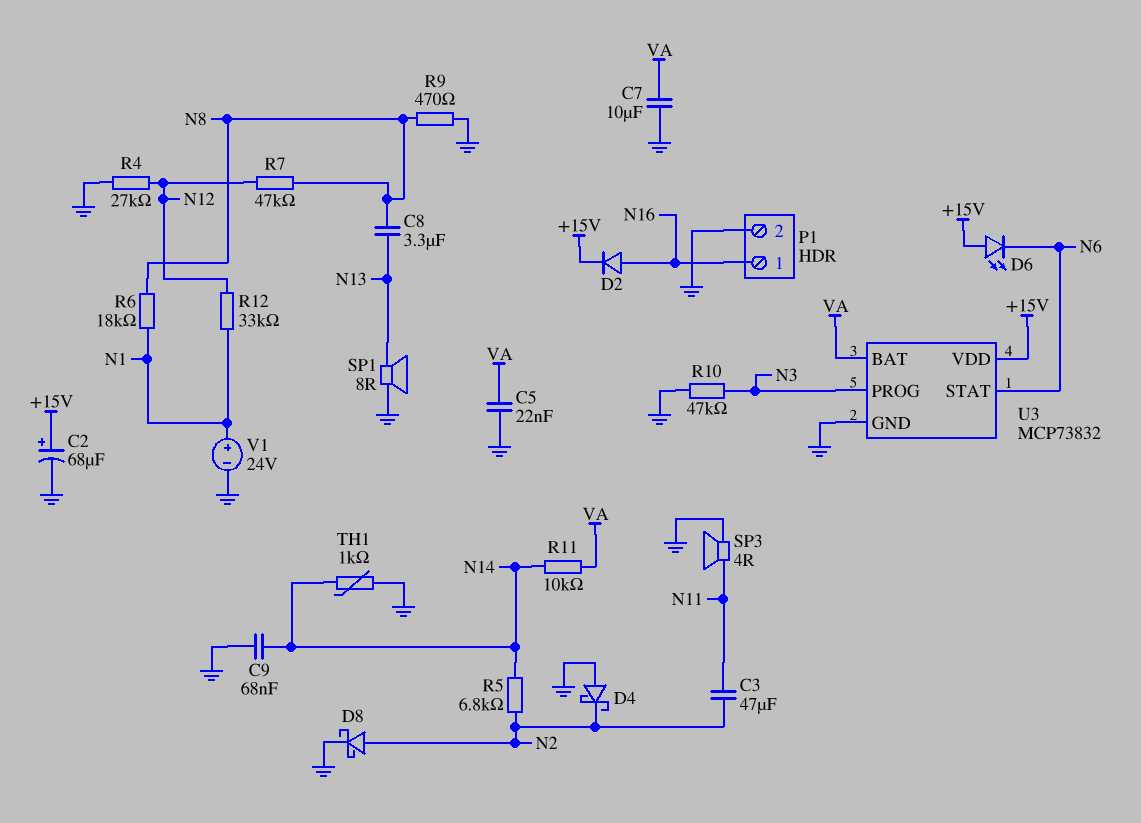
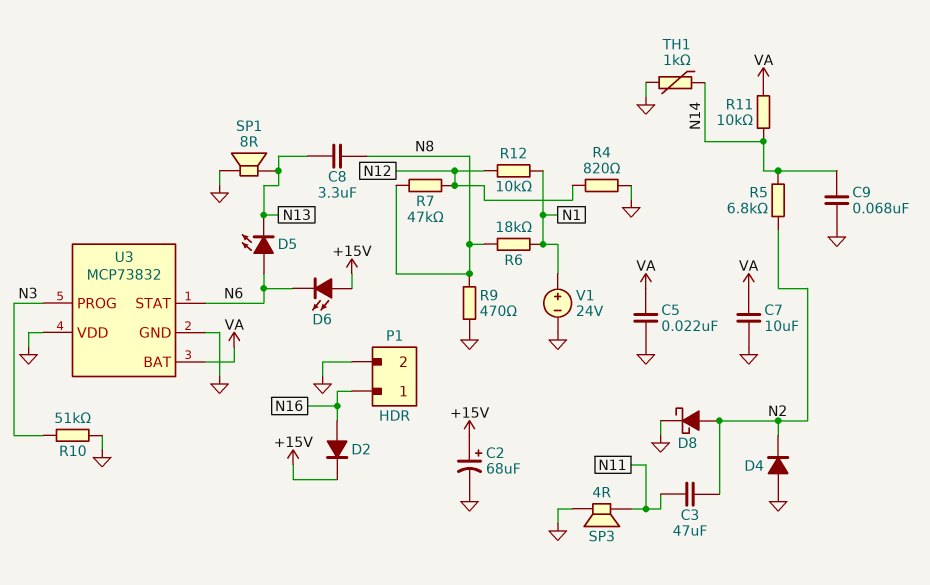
D4: schottky (A GND, K N2) -> diode (A GND, K N2)
D5: none -> LED (A N6, K N13)
R4: 27k (GND, N12) -> 820 (GND, N12)
R10: 47k (GND, N3) -> 51k (GND, N3)
R12: 33k (N1, N12) -> 10k (N1, N12)
U3 pin VDD: +15V -> GND

